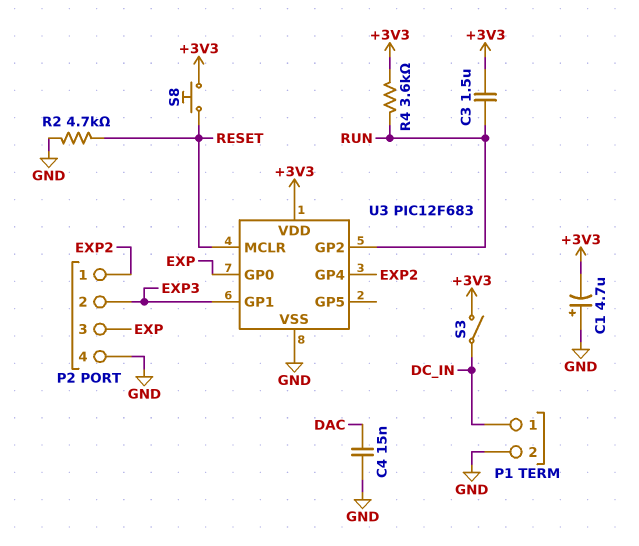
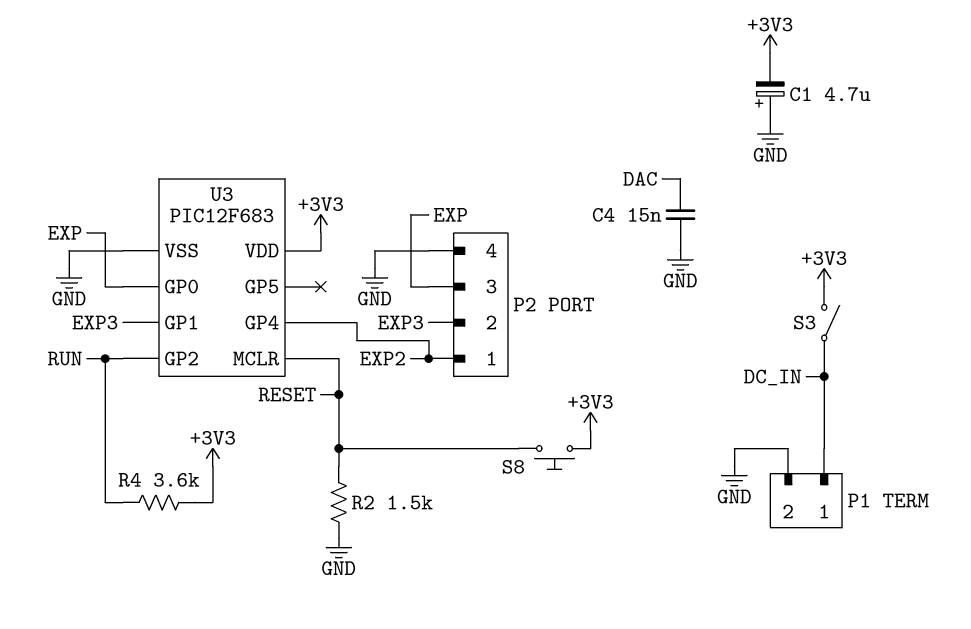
C3: 1.5uF (+3V3, RUN) -> none
R2: 4.7k (GND, RESET) -> 1.5k (GND, RESET)

